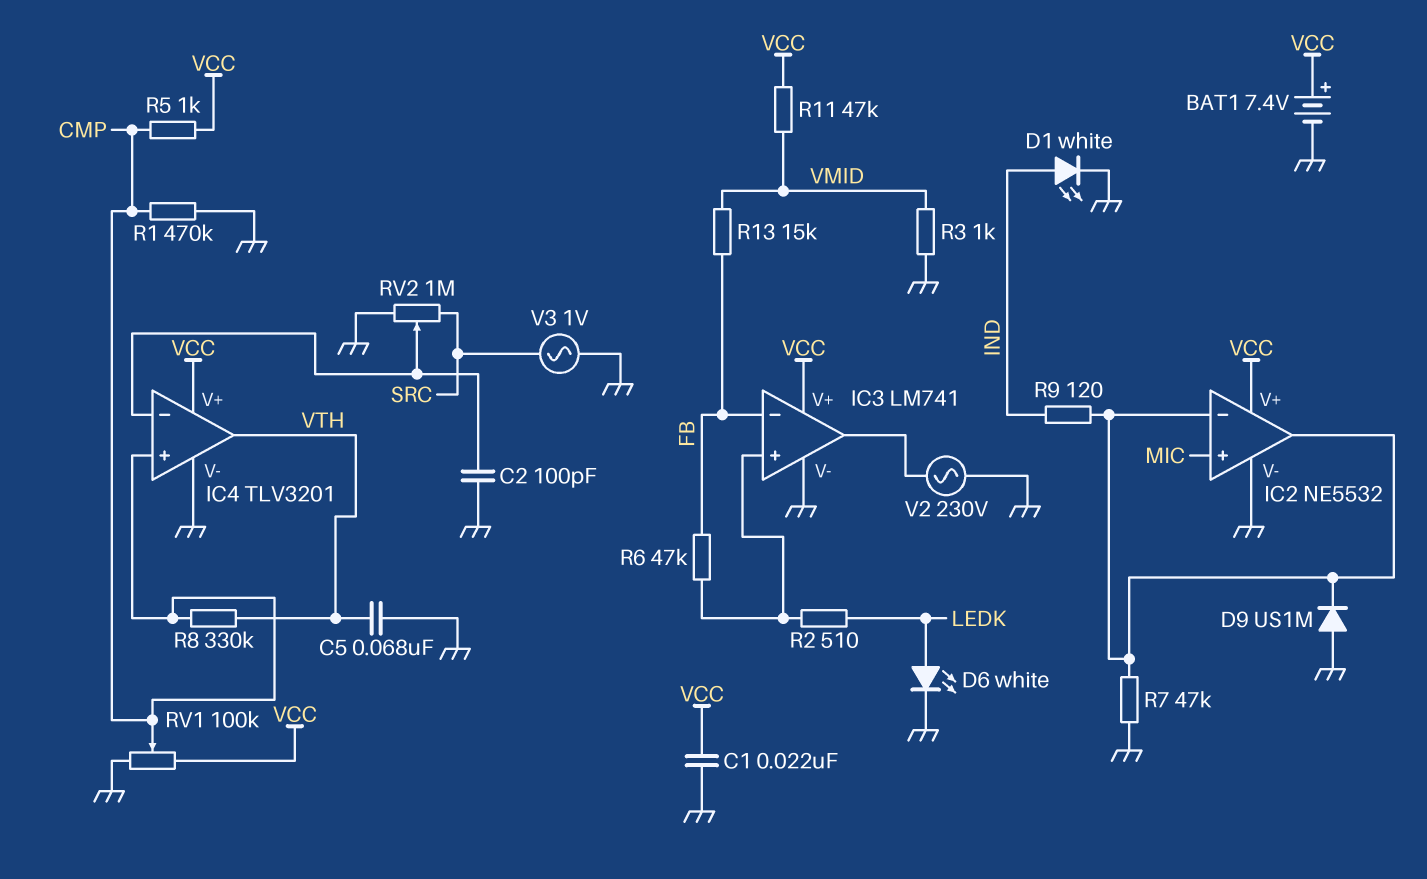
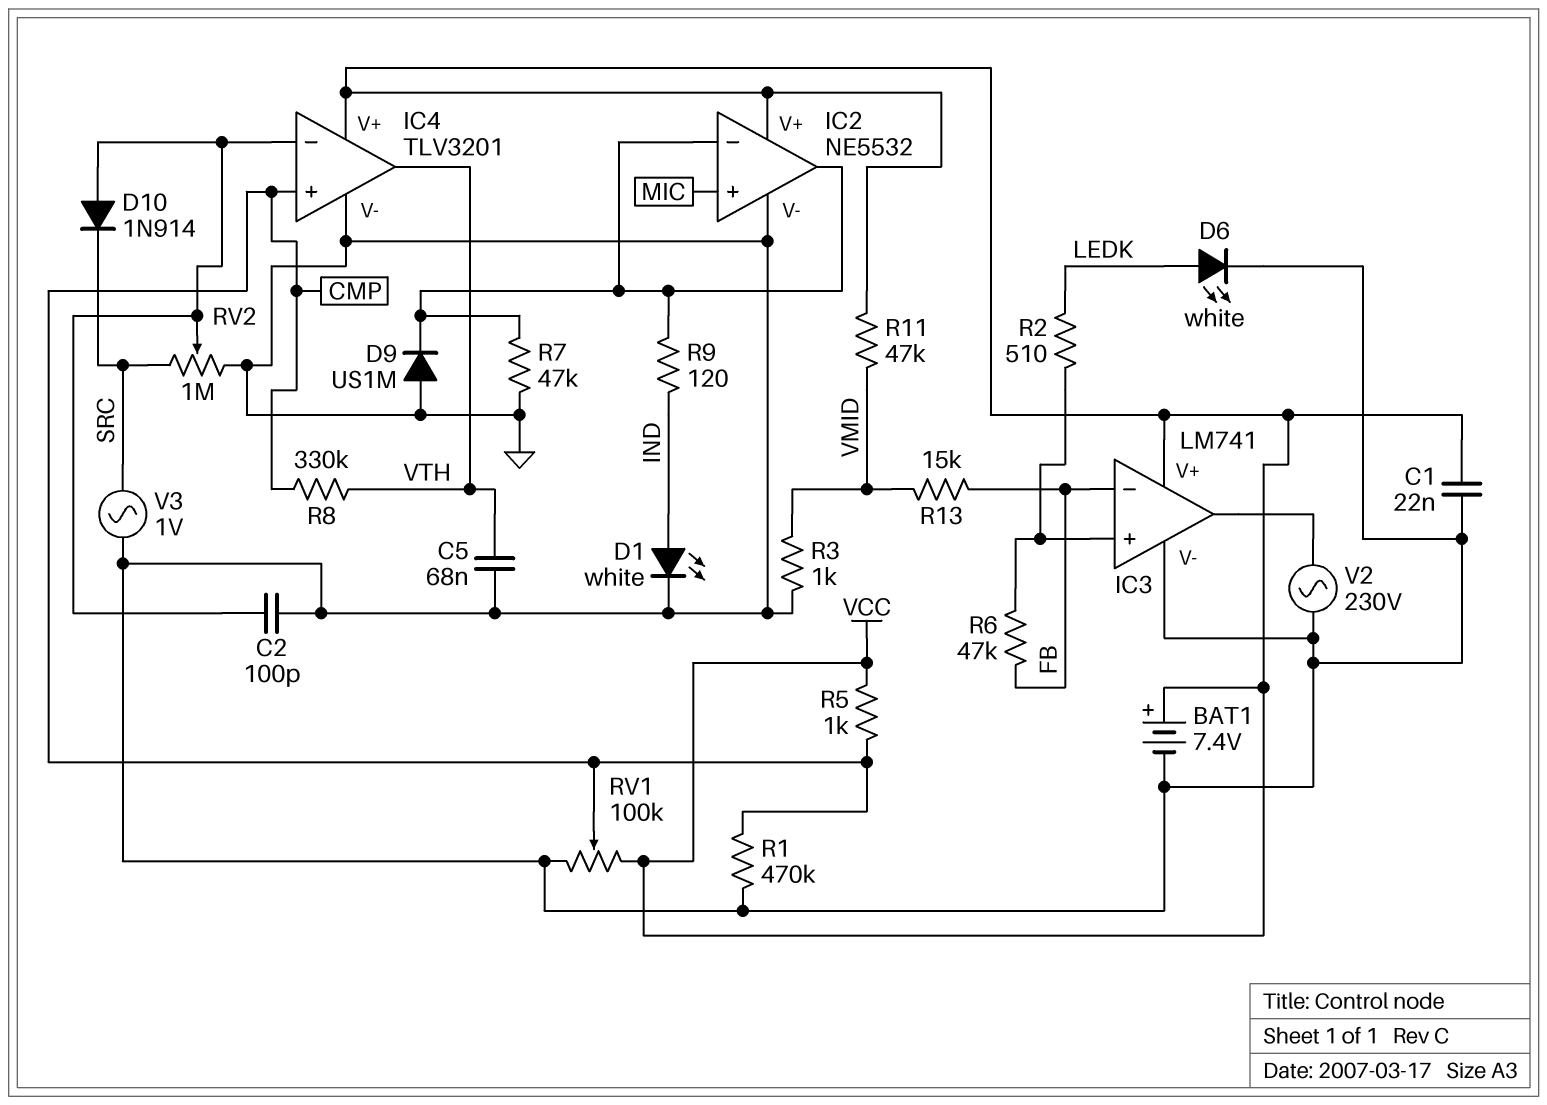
D10: none -> diode 1N914 (A IC4/in-, K SRC)

